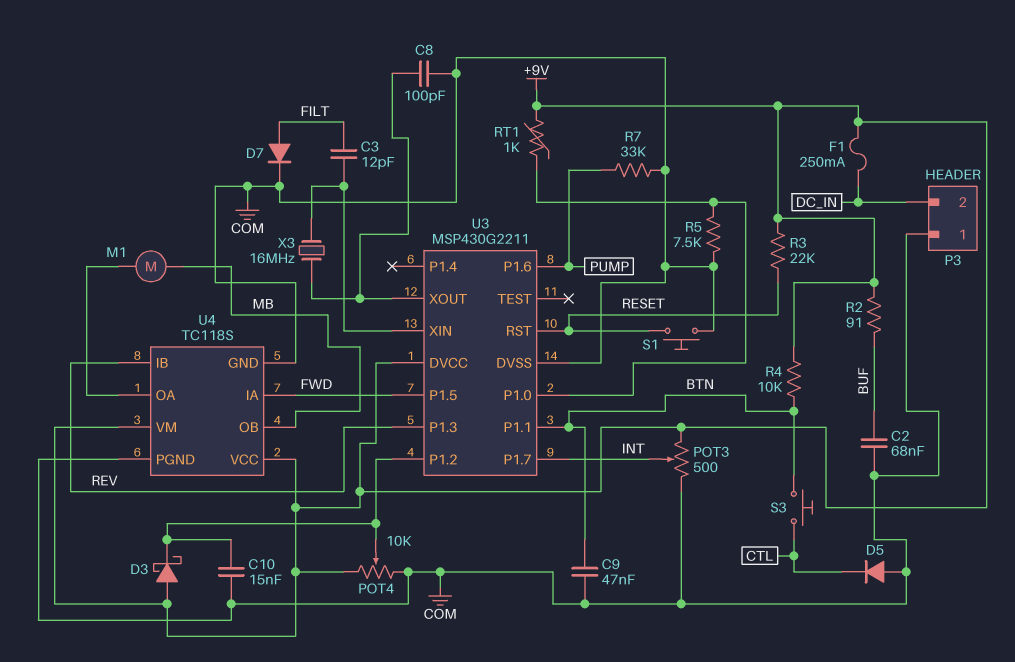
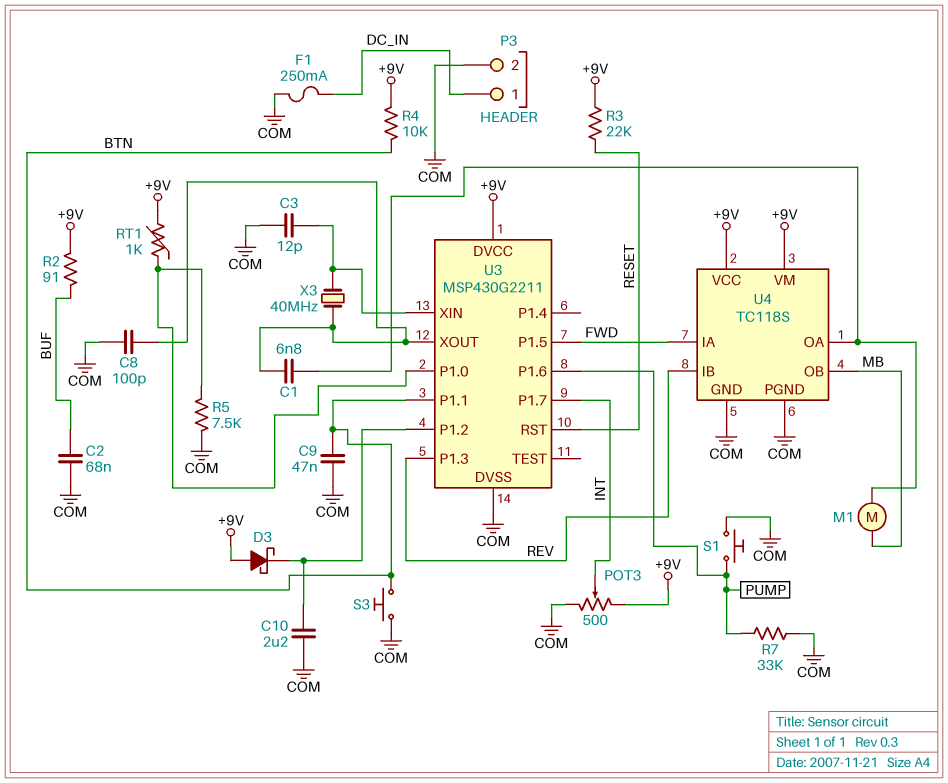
C1: none -> 6.8nF (U3/XOUT, U4/OA)
C3: 12pF (FILT, U3/XIN) -> 12pF (COM, U3/XIN)
C10: 15nF (COM, U3/P1.2) -> 2.2uF (COM, U3/P1.2)
D5: diode (A COM, K CTL) -> none
D7: diode (A FILT, K COM) -> none
F1: 250mA (+9V, DC_IN) -> 250mA (COM, DC_IN)
P3 pin 1: COM -> DC_IN
P3 pin 2: DC_IN -> COM
POT4: 10k (+9V, COM, wiper U3/P1.2) -> none
S1: button (COM, RESET) -> button (COM, PUMP)
S3: button (BTN, CTL) -> button (BTN, COM)
X3: 16MHz (U3/XIN, U3/XOUT) -> 40MHz (U3/XIN, U3/XOUT)

